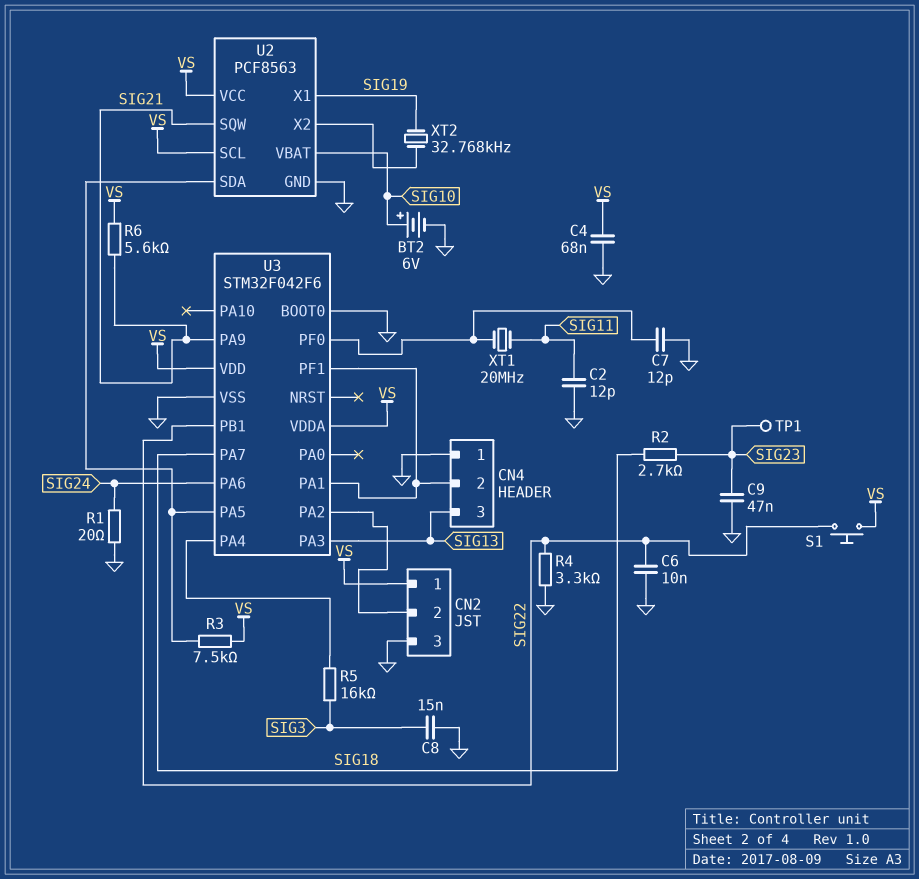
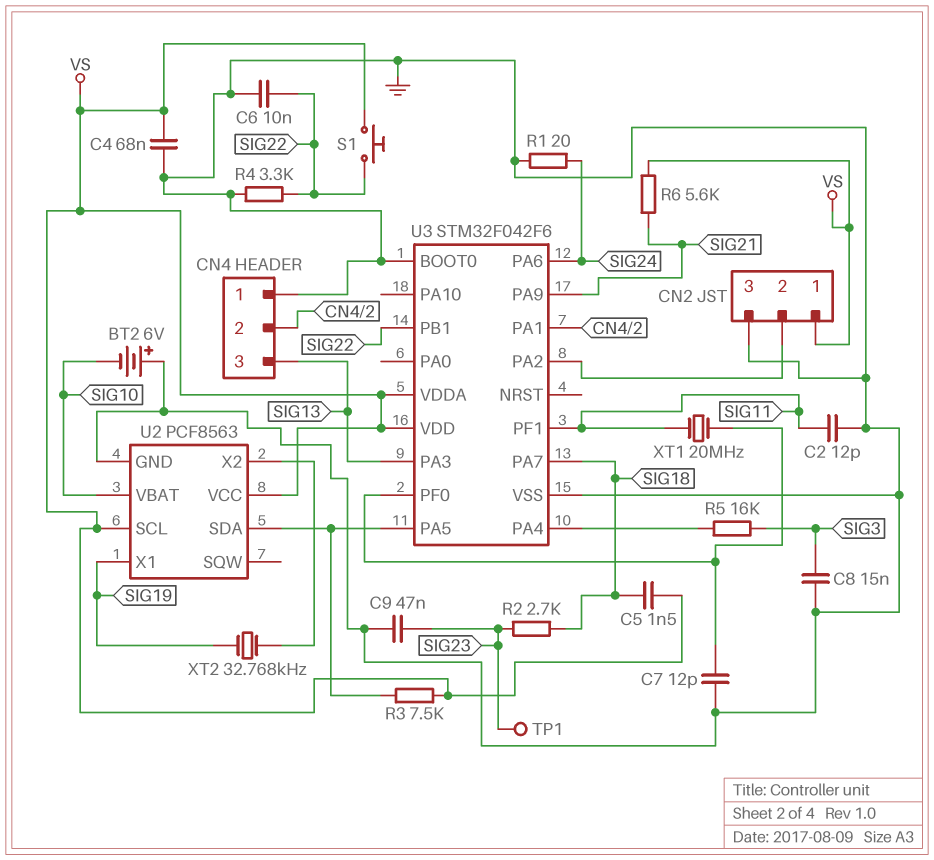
BT2: 6V (plus SIG10, minus GND) -> 6V (plus GND, minus SIG10)
C5: none -> 1.5nF (SIG18, VS)
U2 pin SQW: SIG21 -> none
U3 pin PF1: CN4/2 -> SIG11

